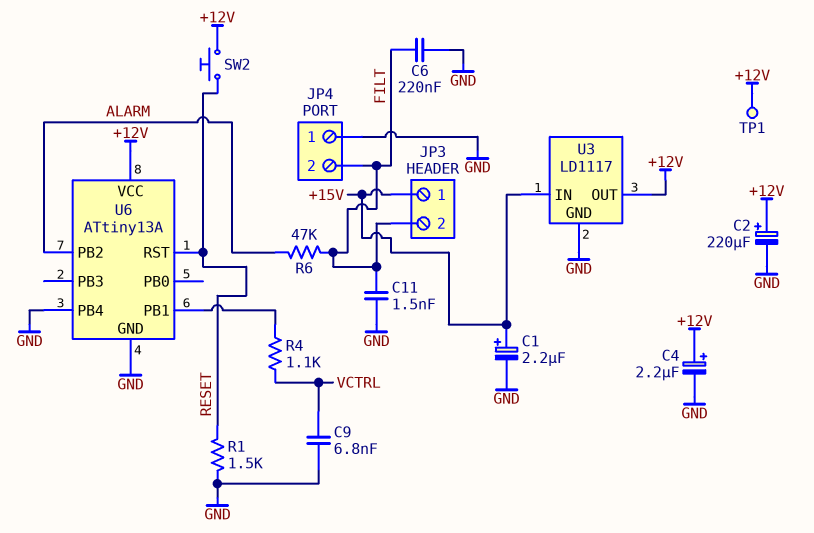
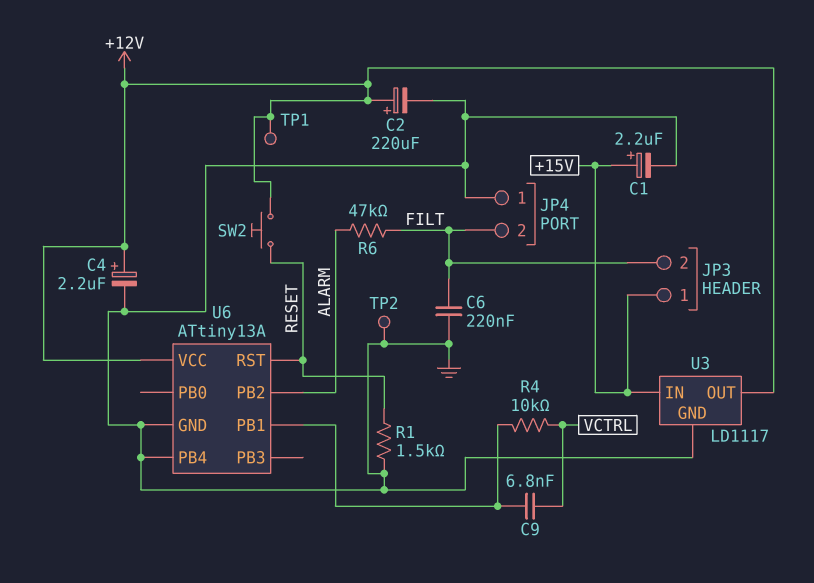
C9: 6.8nF (GND, VCTRL) -> 6.8nF (U6/PB1, VCTRL)
C11: 1.5nF (FILT, GND) -> none
R4: 1.1k (U6/PB1, VCTRL) -> 10k (U6/PB1, VCTRL)
TP2: none -> test point (GND)

